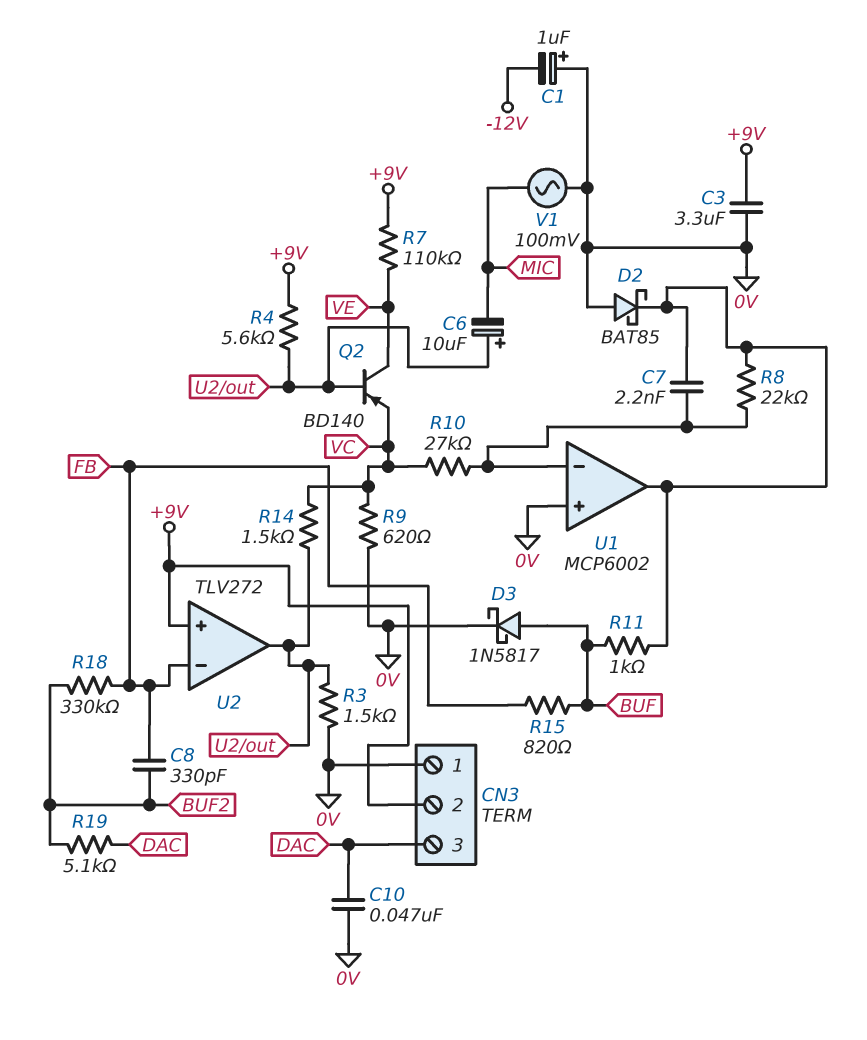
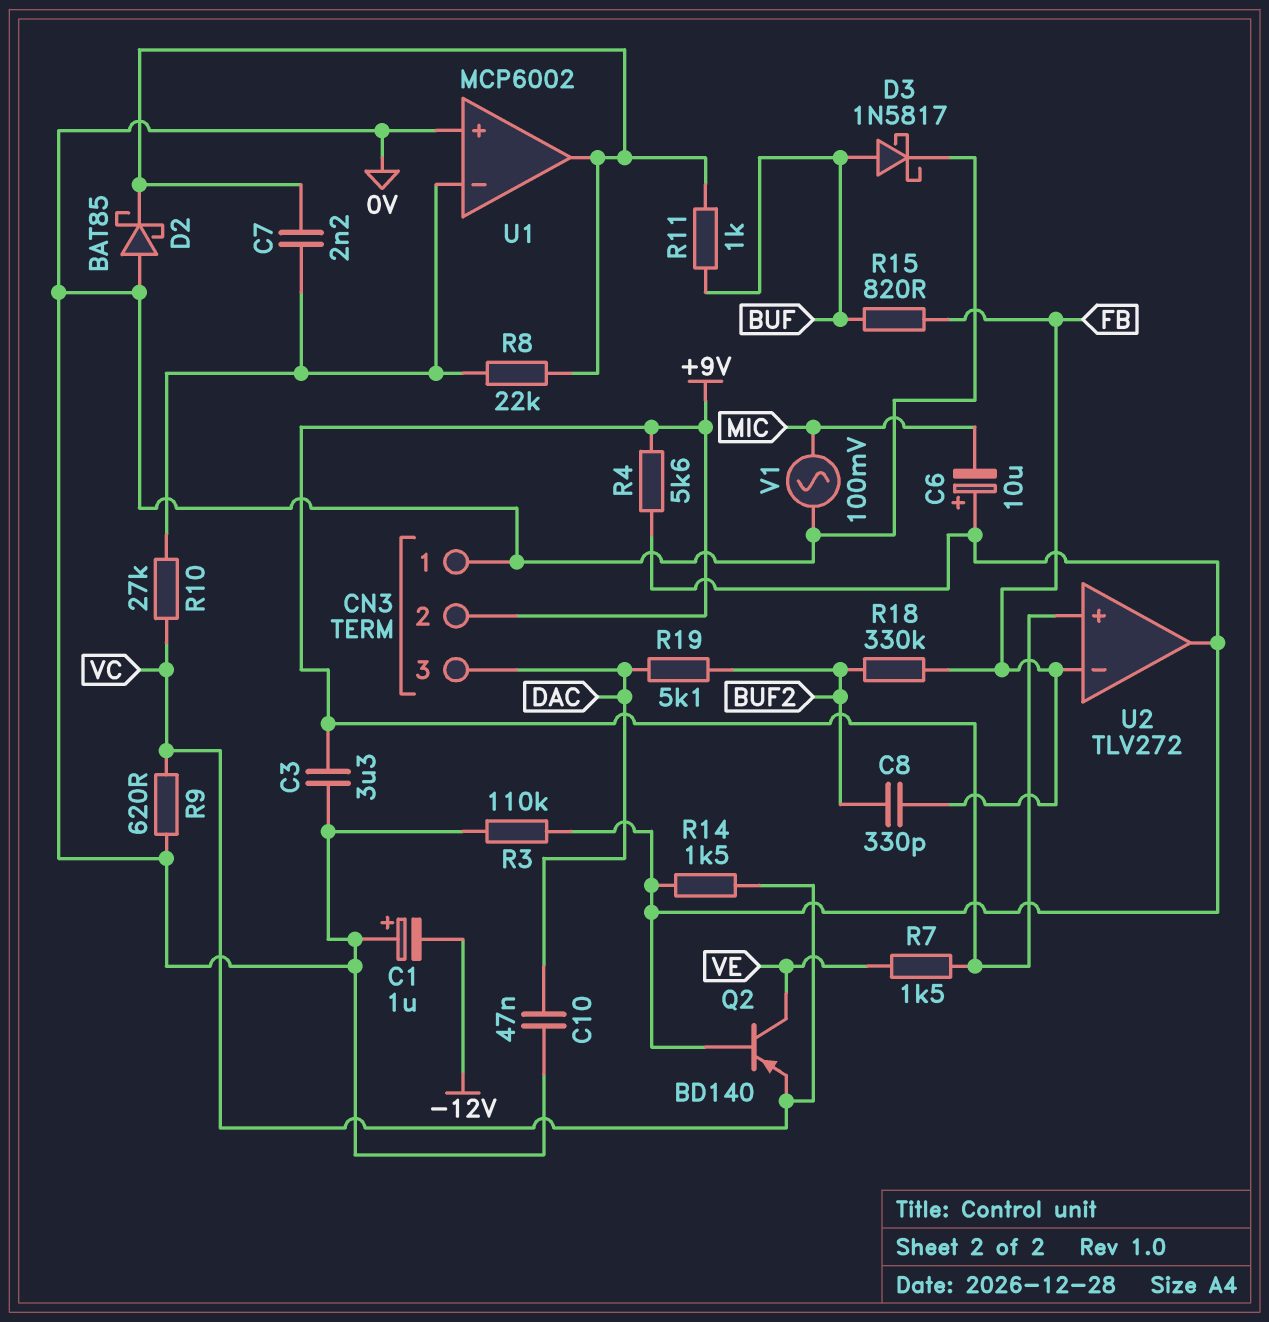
R3: 1.5k (0V, U2/out) -> 110k (0V, U2/out)
R7: 110k (+9V, VE) -> 1.5k (+9V, VE)

